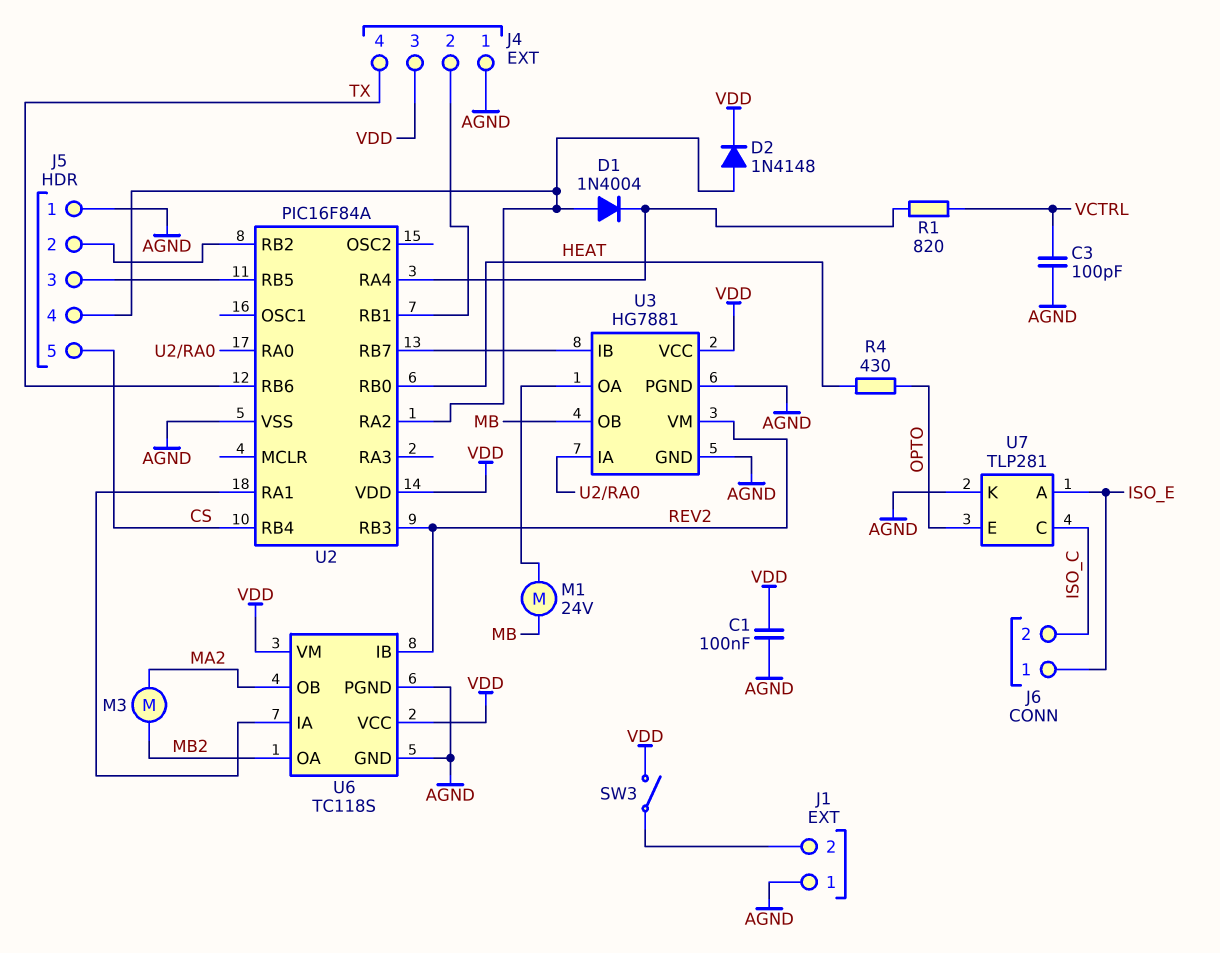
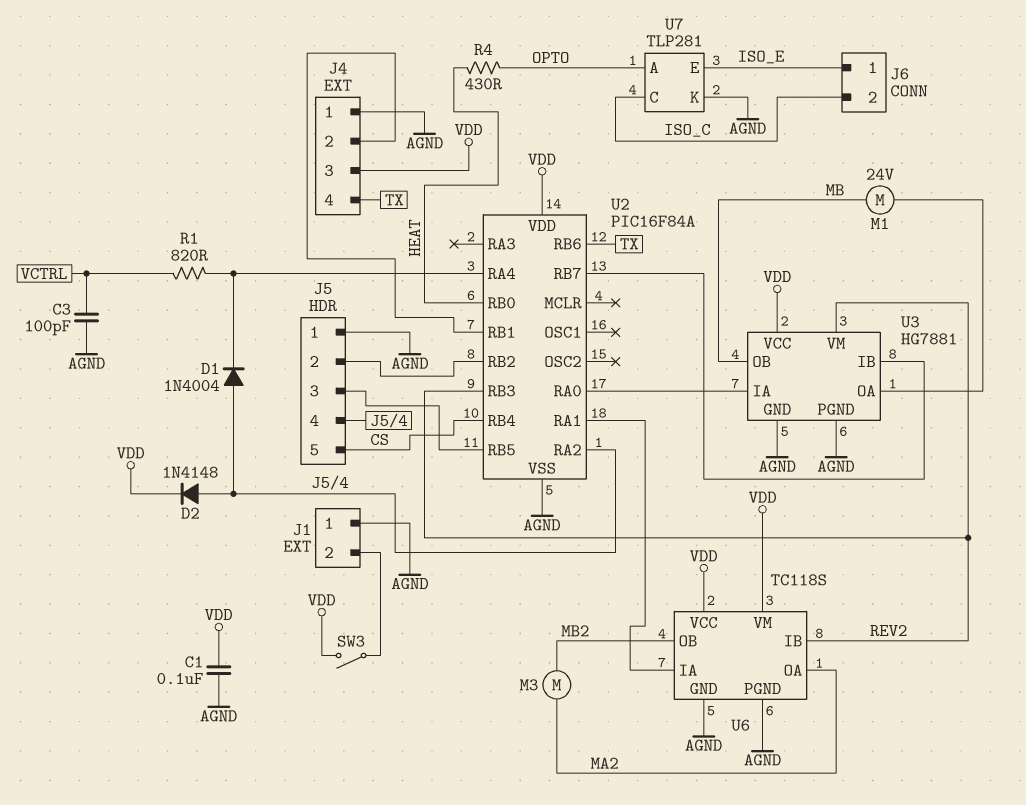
U6 pin OA: MB2 -> MA2
U6 pin OB: MA2 -> MB2
U7 pin A: ISO_E -> OPTO
U7 pin E: OPTO -> ISO_E

